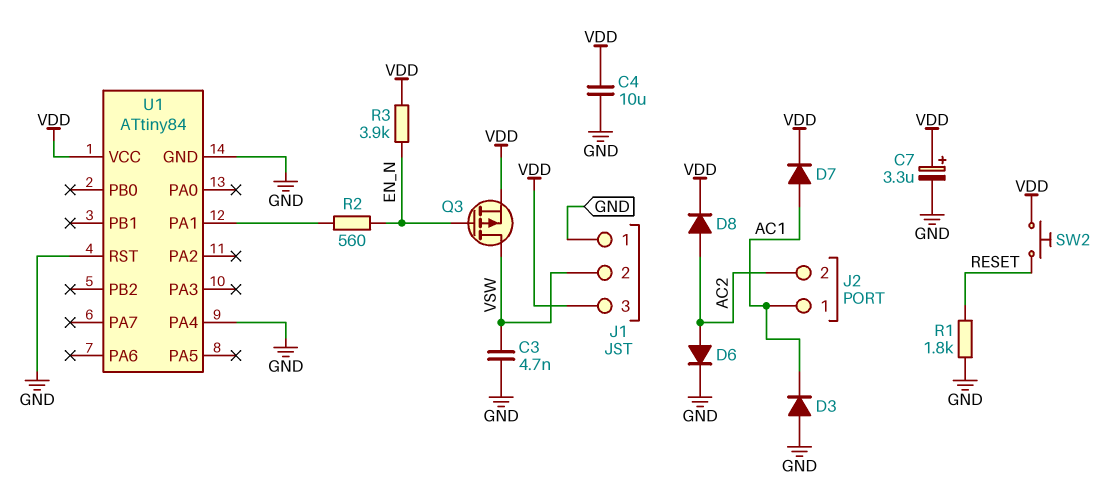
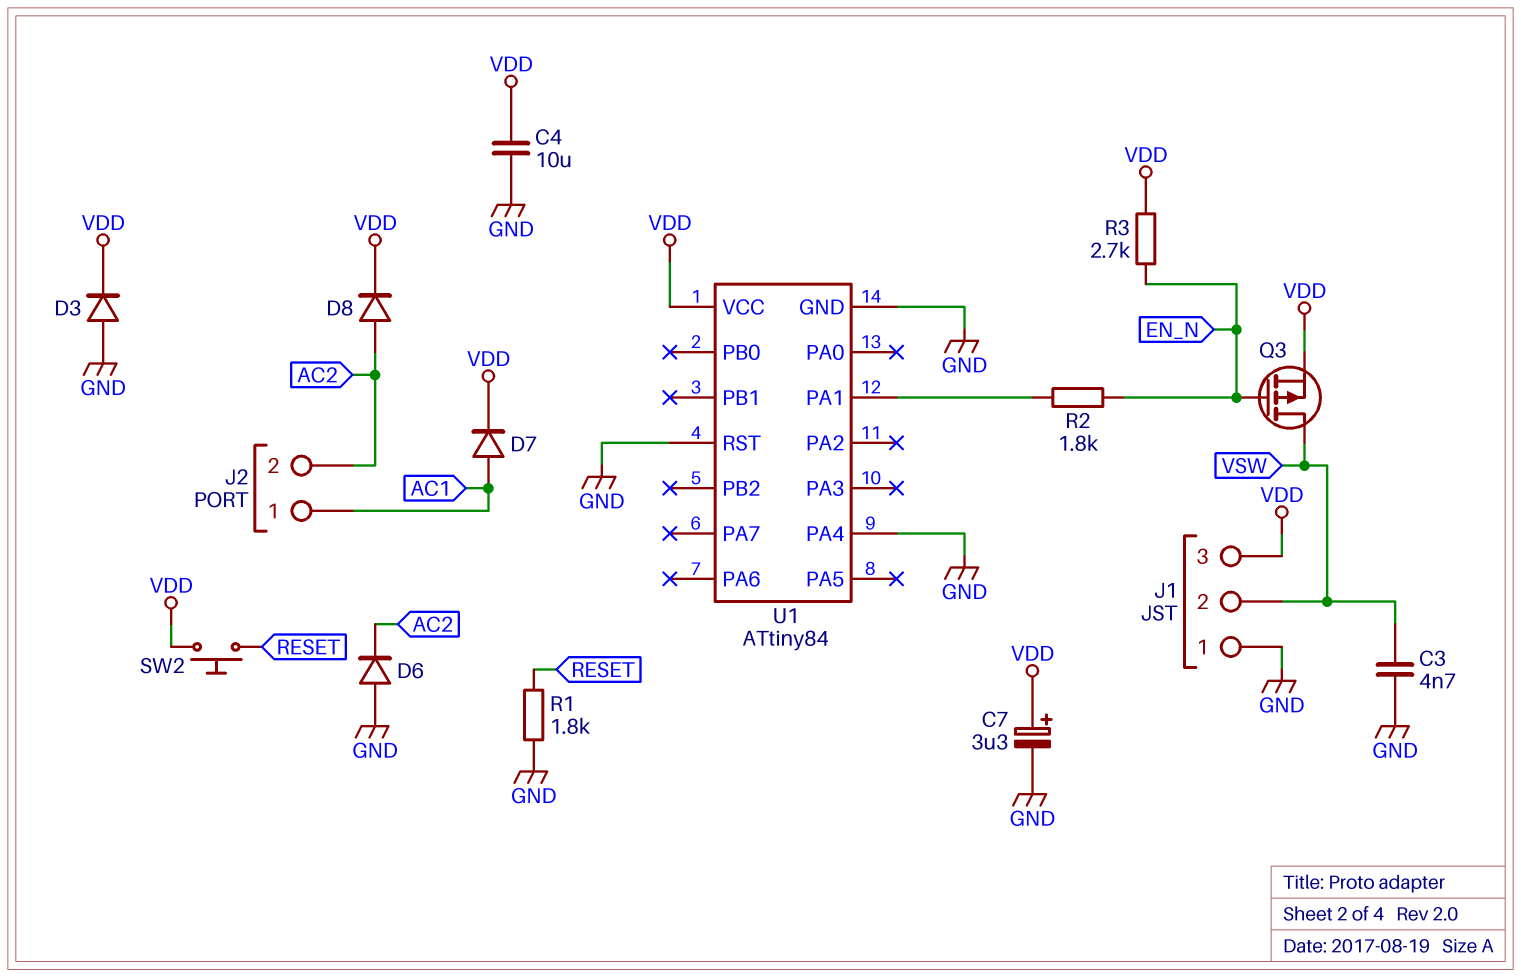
D3: diode (A GND, K AC1) -> diode (A GND, K VDD)
D6: diode (A AC2, K GND) -> diode (A GND, K AC2)
R2: 560 (EN_N, U1/PA1) -> 1.8k (EN_N, U1/PA1)
R3: 3.9k (EN_N, VDD) -> 2.7k (EN_N, VDD)

